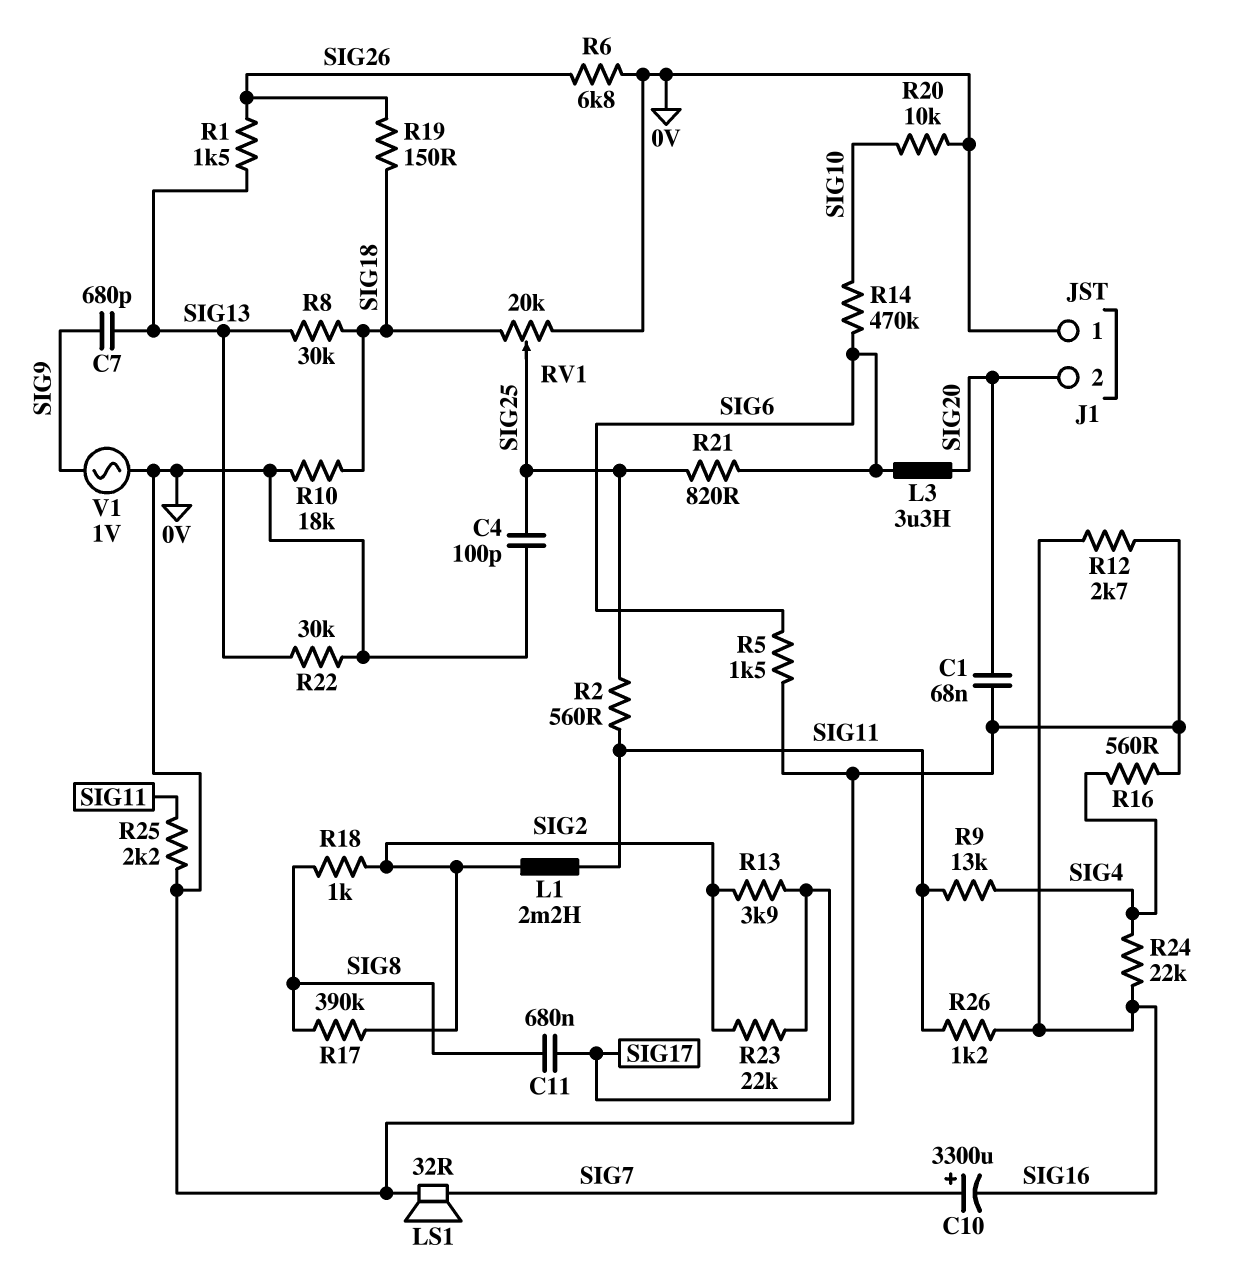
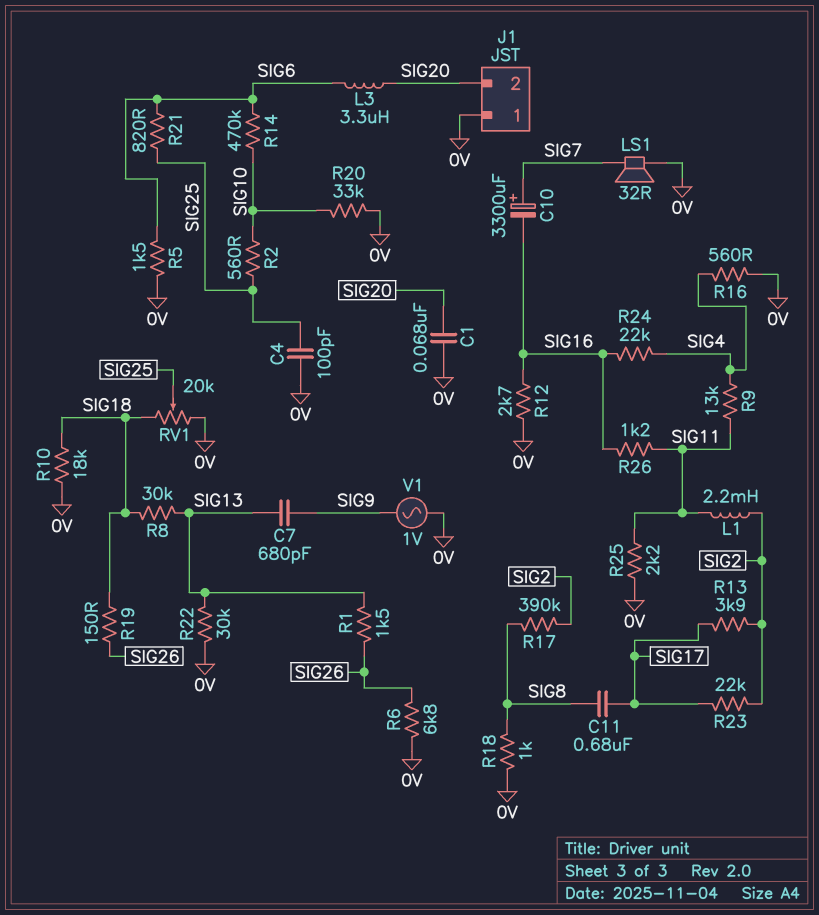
R2: 560 (SIG11, SIG25) -> 560 (SIG10, SIG25)
R18: 1k (SIG2, SIG8) -> 1k (0V, SIG8)
R20: 10k (0V, SIG10) -> 33k (0V, SIG10)

